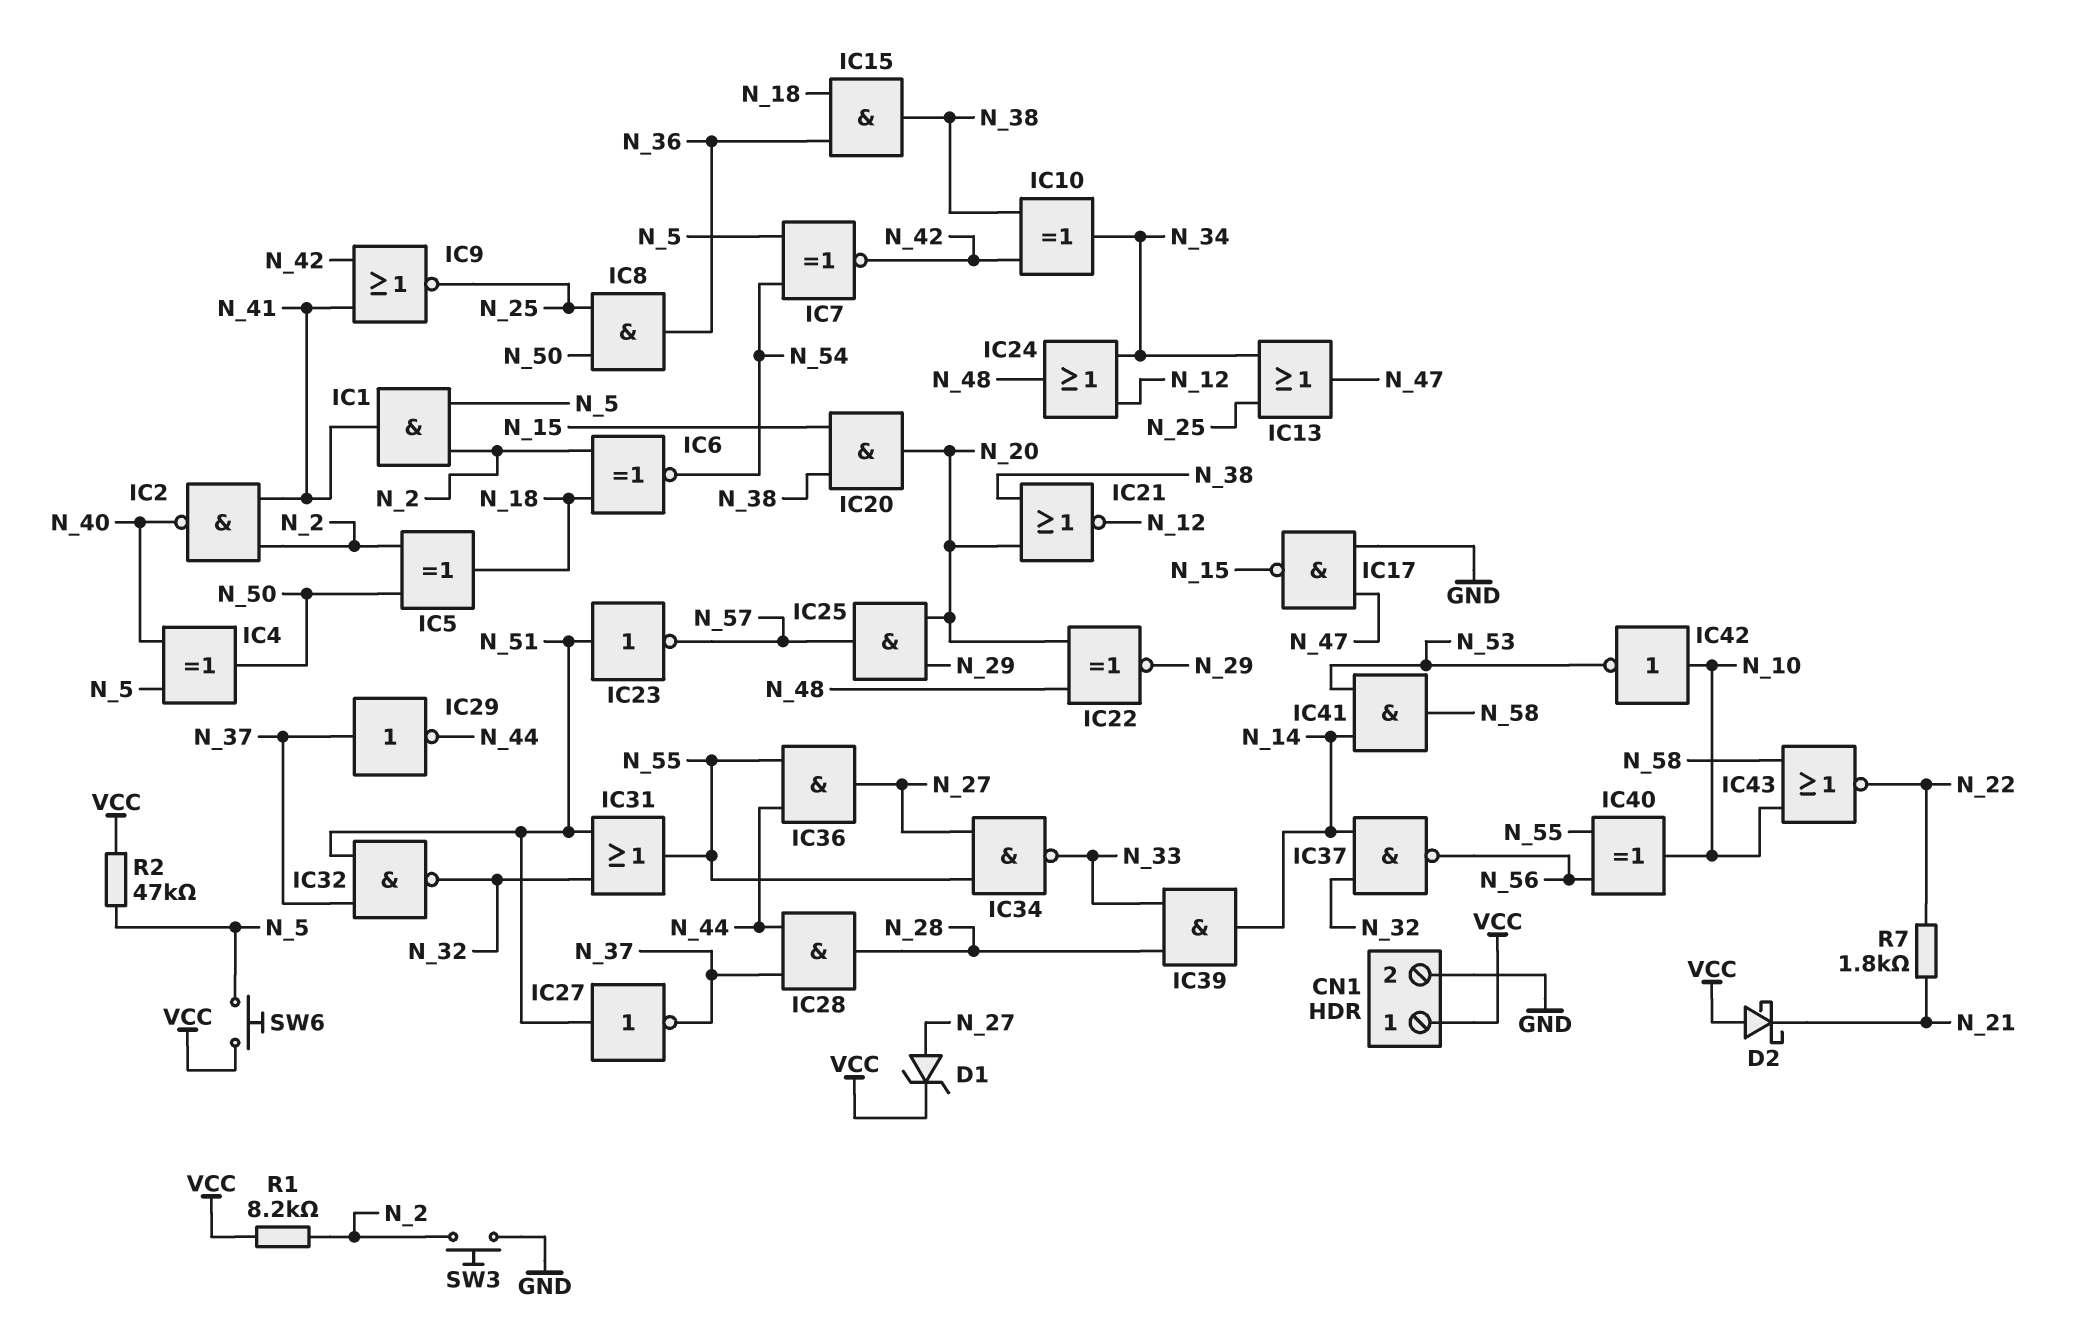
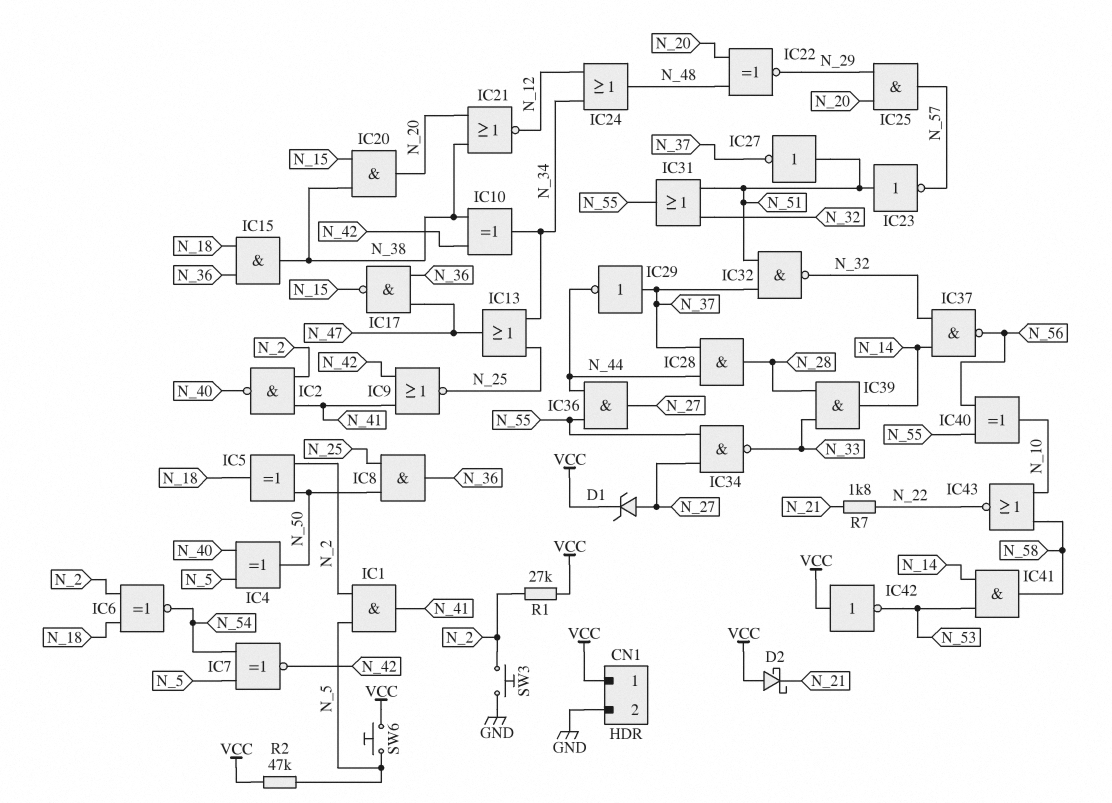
IC17: NAND (in GND, in N_47, out N_15) -> NAND (in N_36, in N_47, out N_15)
IC42: NOT (in N_10, out N_53) -> NOT (in VCC, out N_53)
R1: 8.2k (N_2, VCC) -> 27k (N_2, VCC)

